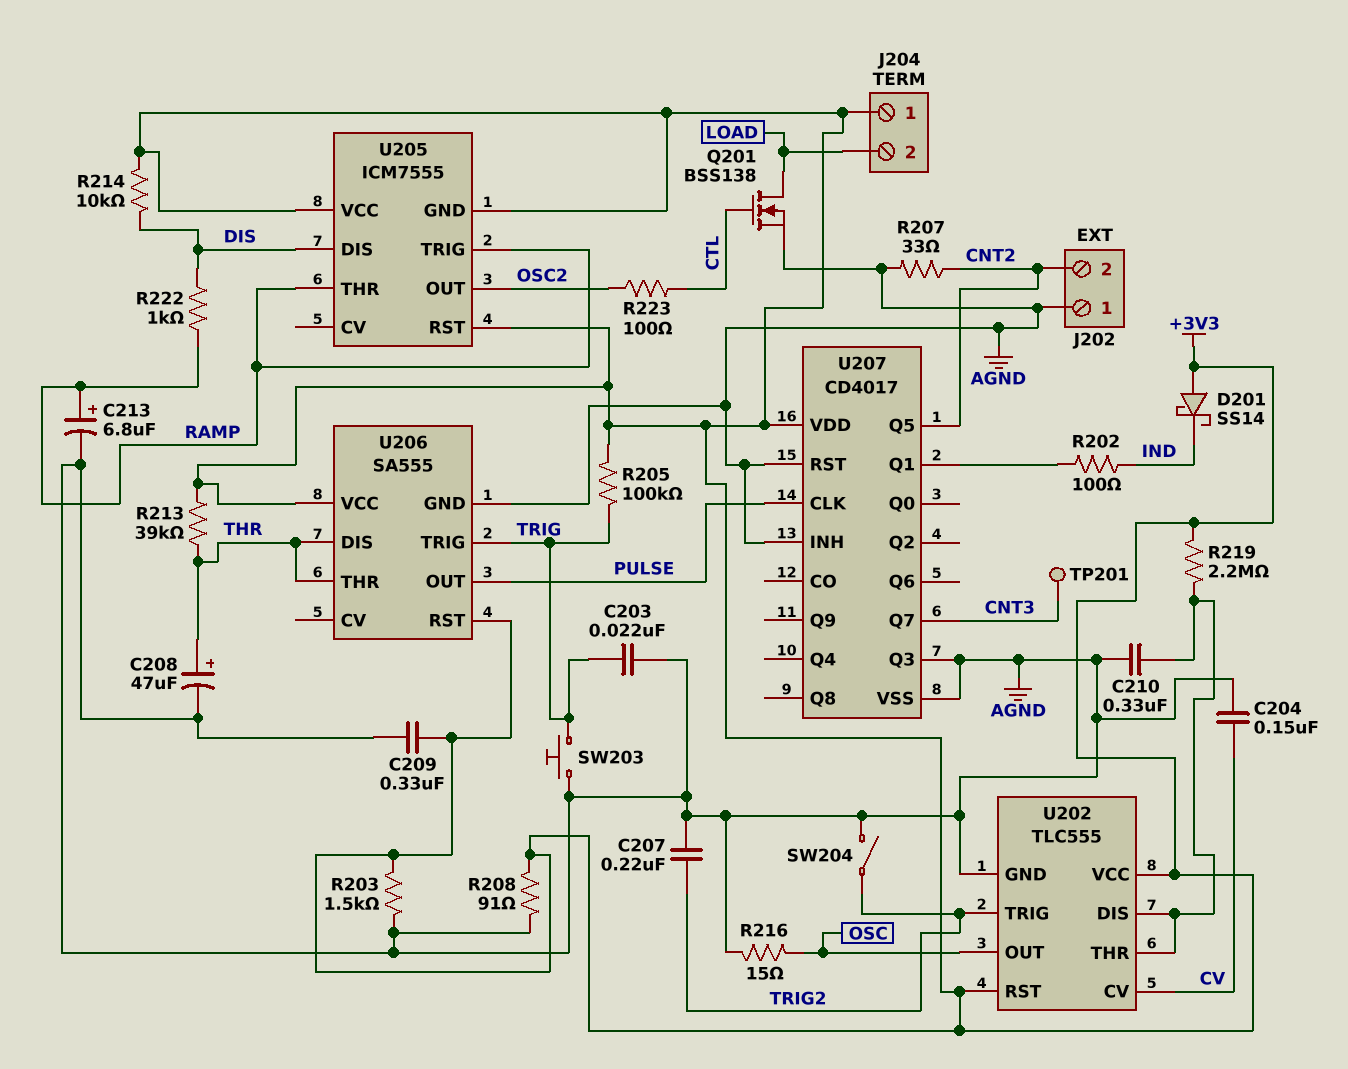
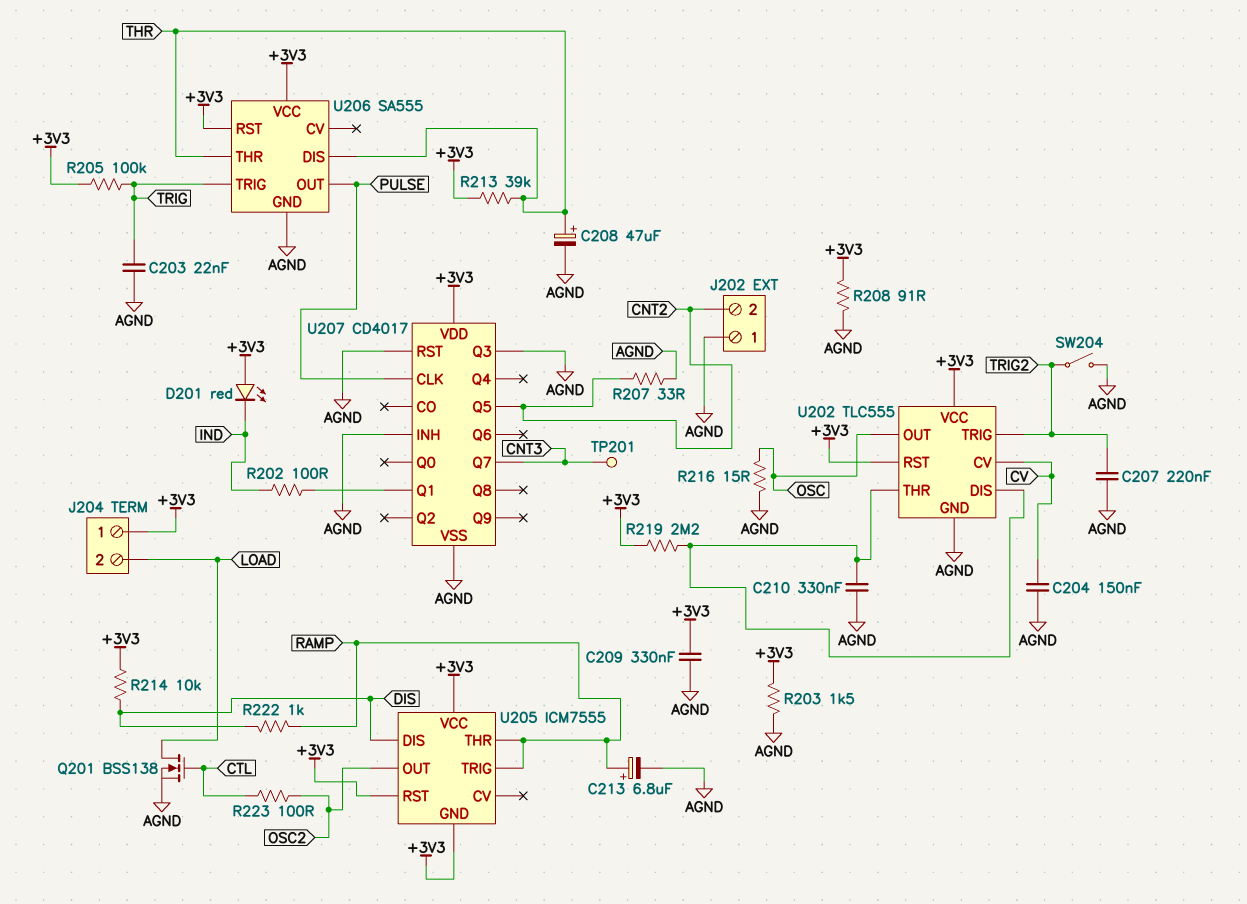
D201: schottky SS14 (A +3V3, K IND) -> LED red (A +3V3, K IND)
SW203: button (AGND, TRIG) -> none

